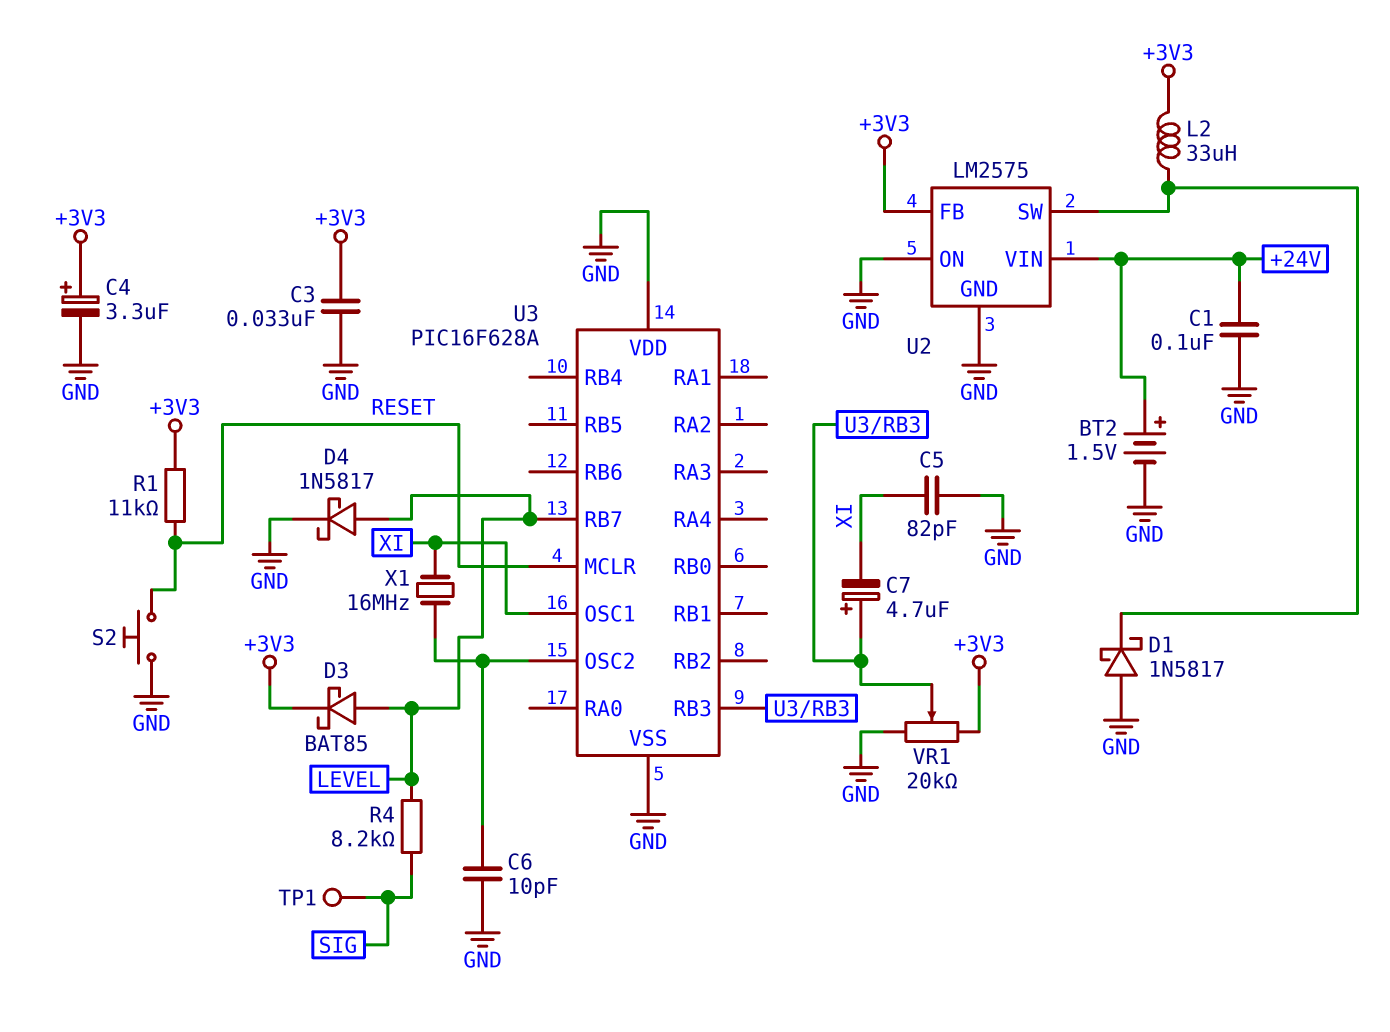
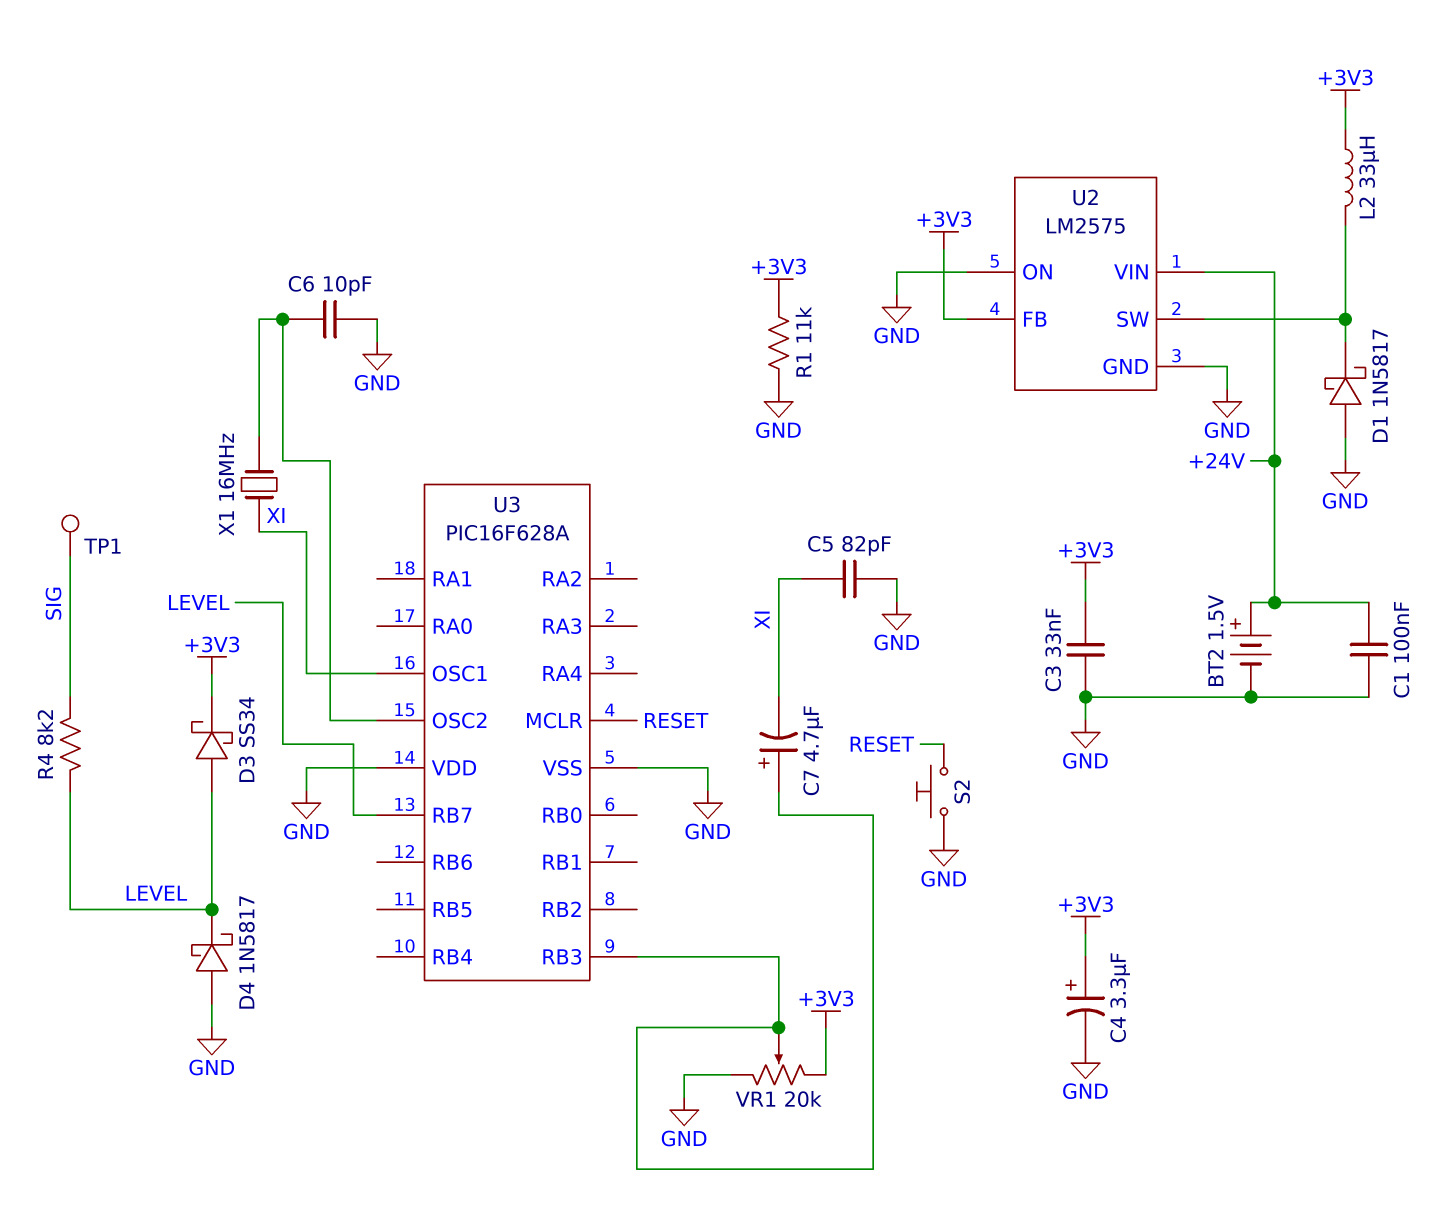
D3: schottky BAT85 (A LEVEL, K +3V3) -> schottky SS34 (A LEVEL, K +3V3)
D4: schottky 1N5817 (A LEVEL, K GND) -> schottky 1N5817 (A GND, K LEVEL)
R1: 11k (+3V3, RESET) -> 11k (+3V3, GND)

